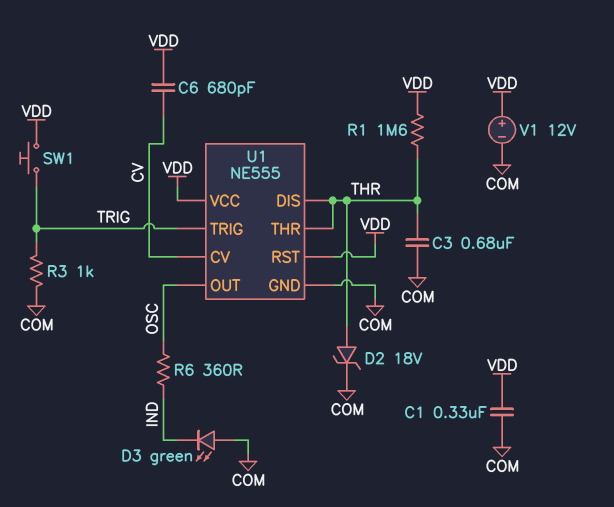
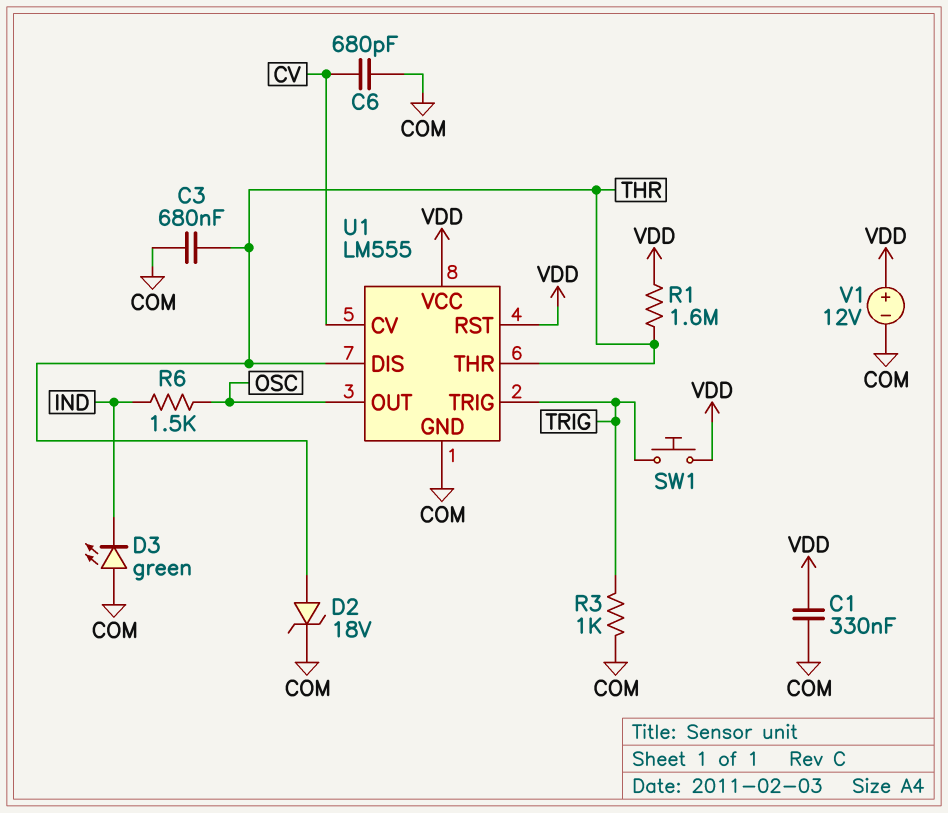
C6: 680pF (CV, VDD) -> 680pF (COM, CV)
R6: 360 (IND, OSC) -> 1.5k (IND, OSC)
U1: NE555 -> LM555

